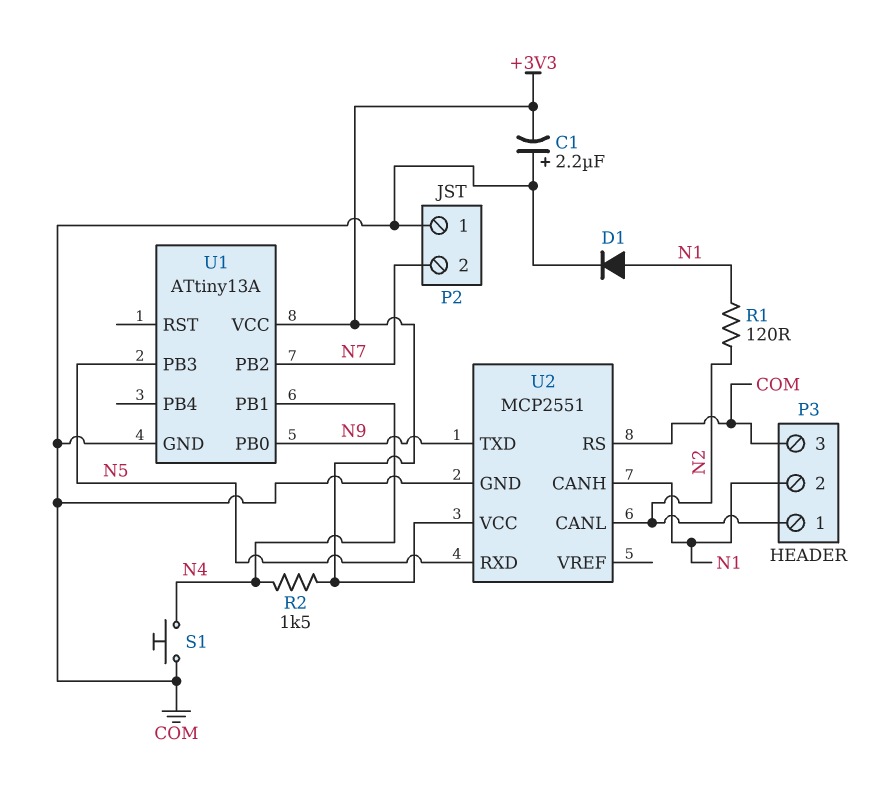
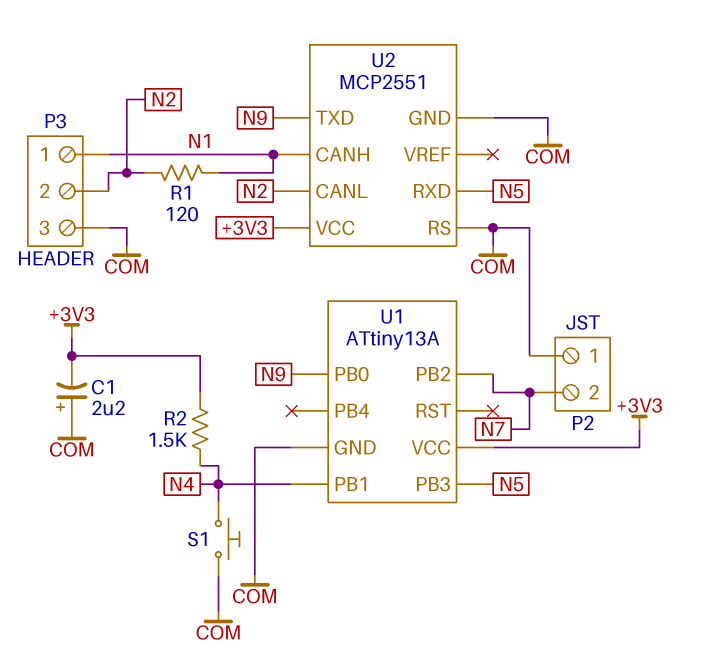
D1: diode (A N1, K COM) -> none
P3 pin 1: N2 -> N1
P3 pin 2: N1 -> N2

